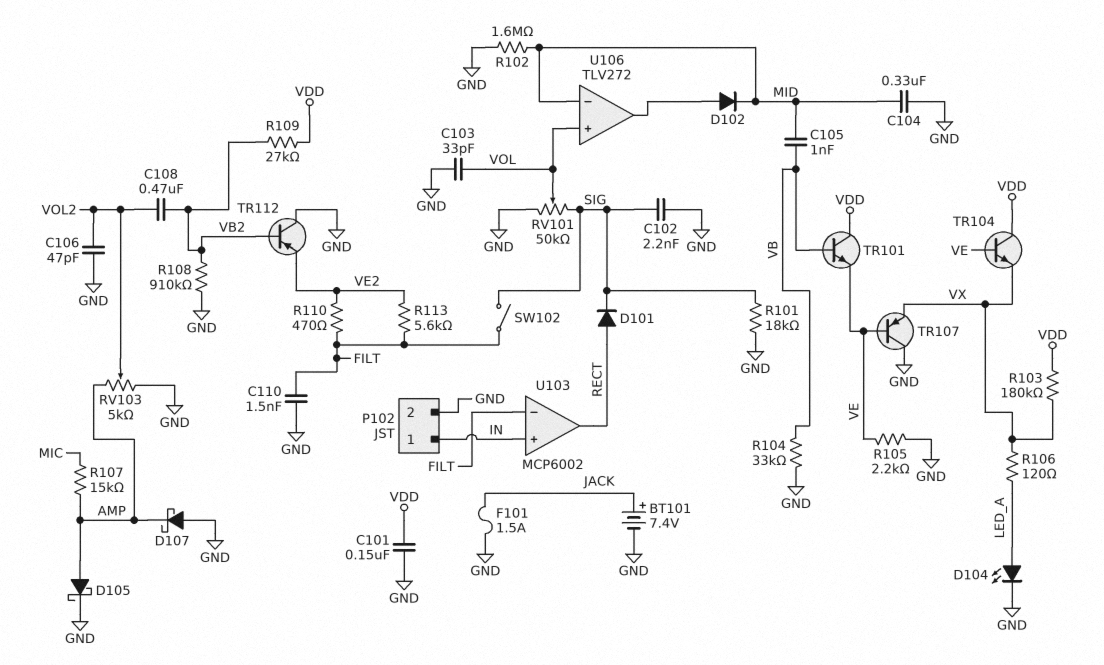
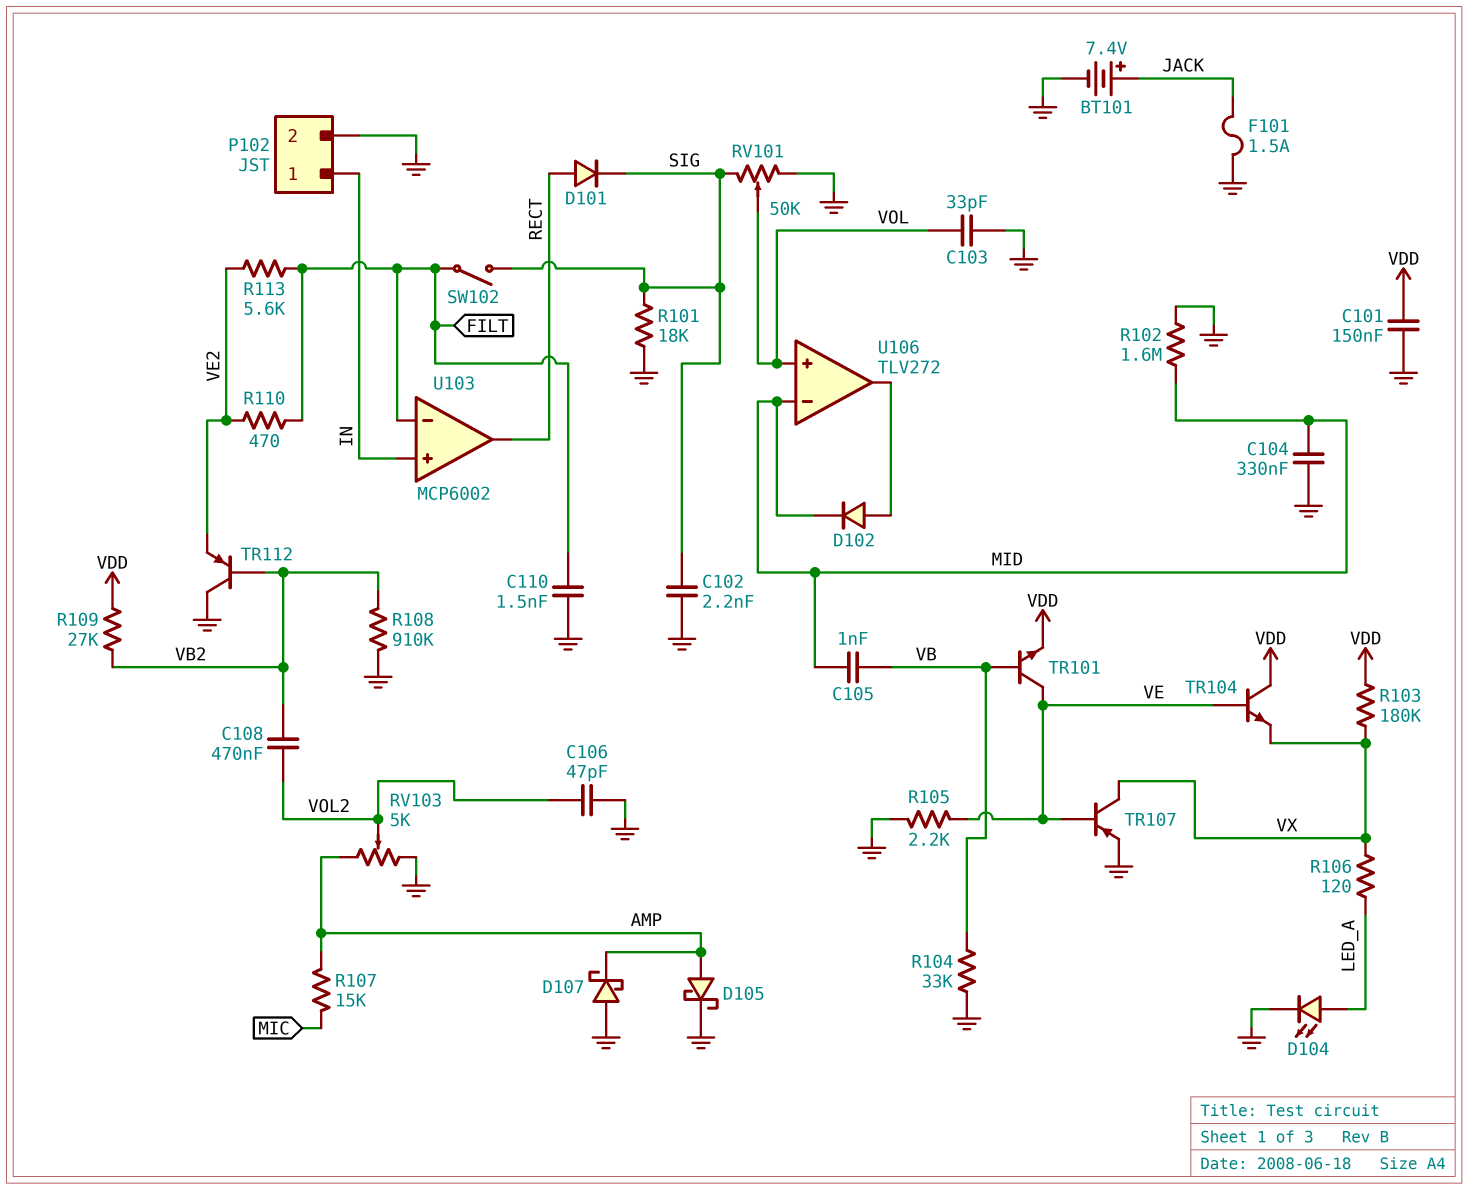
TR101: NPN (B VB, C VDD, E VE) -> NPN (B VB, C VE, E VDD)
TR107: PNP (B VE, C GND, E VX) -> PNP (B VE, C VX, E GND)

